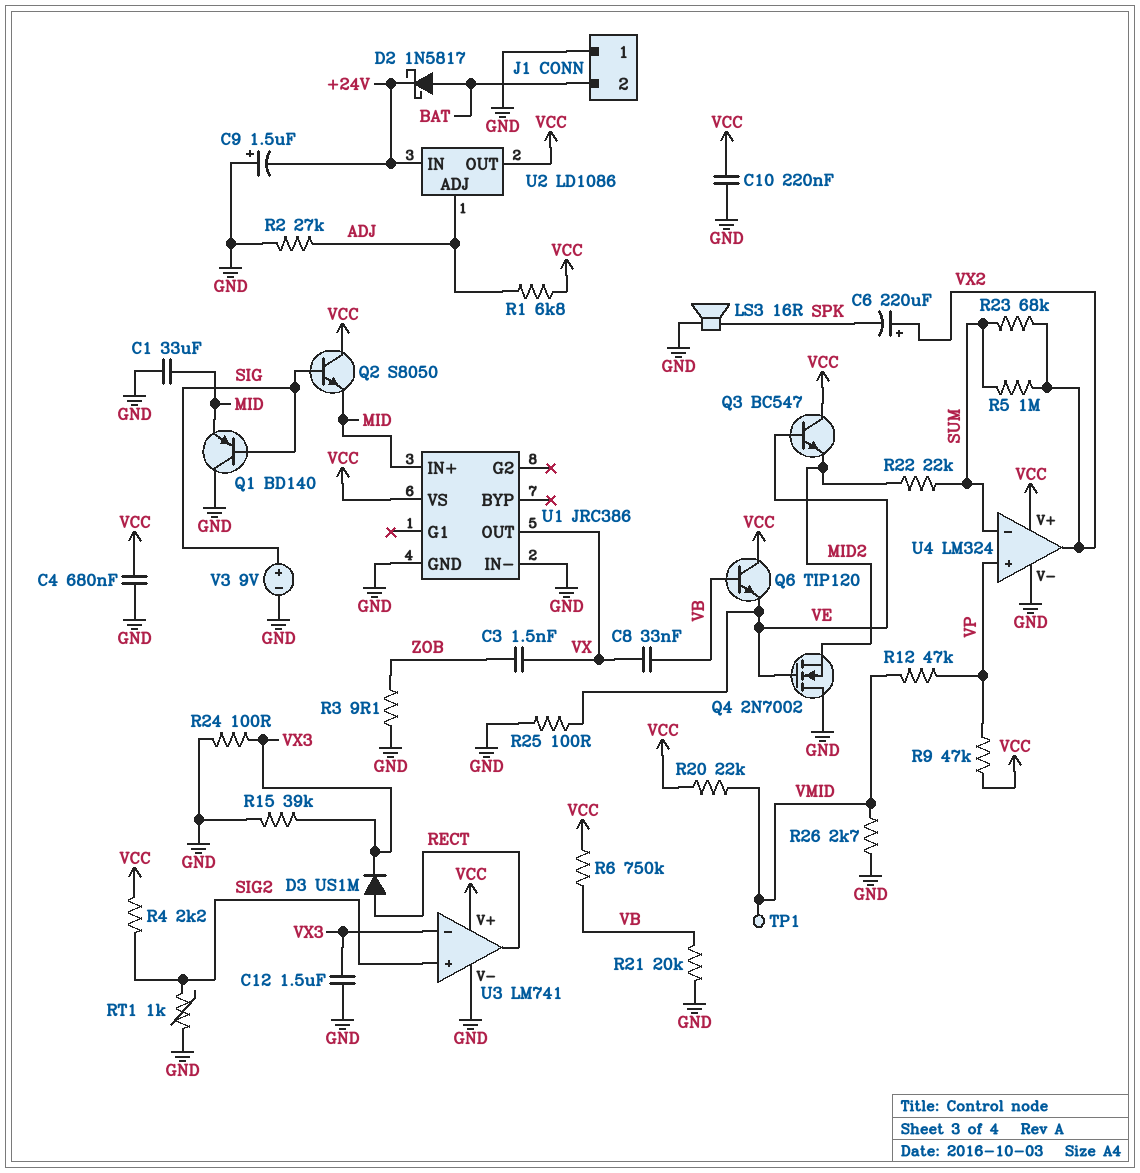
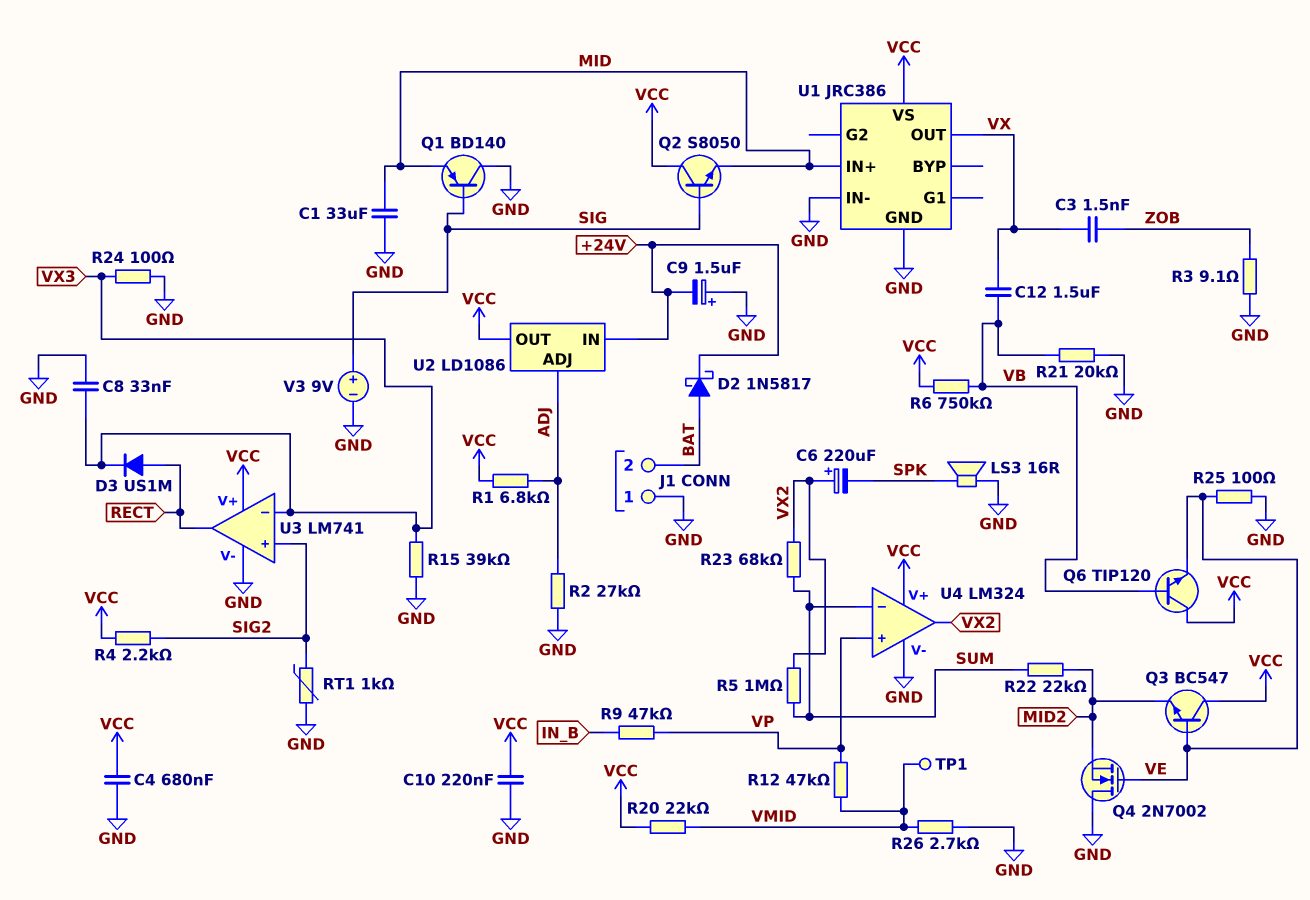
C8: 33nF (VB, VX) -> 33nF (GND, VX3)
C12: 1.5uF (GND, VX3) -> 1.5uF (VB, VX)
R9: 47k (VCC, VP) -> 47k (IN_B, VP)

